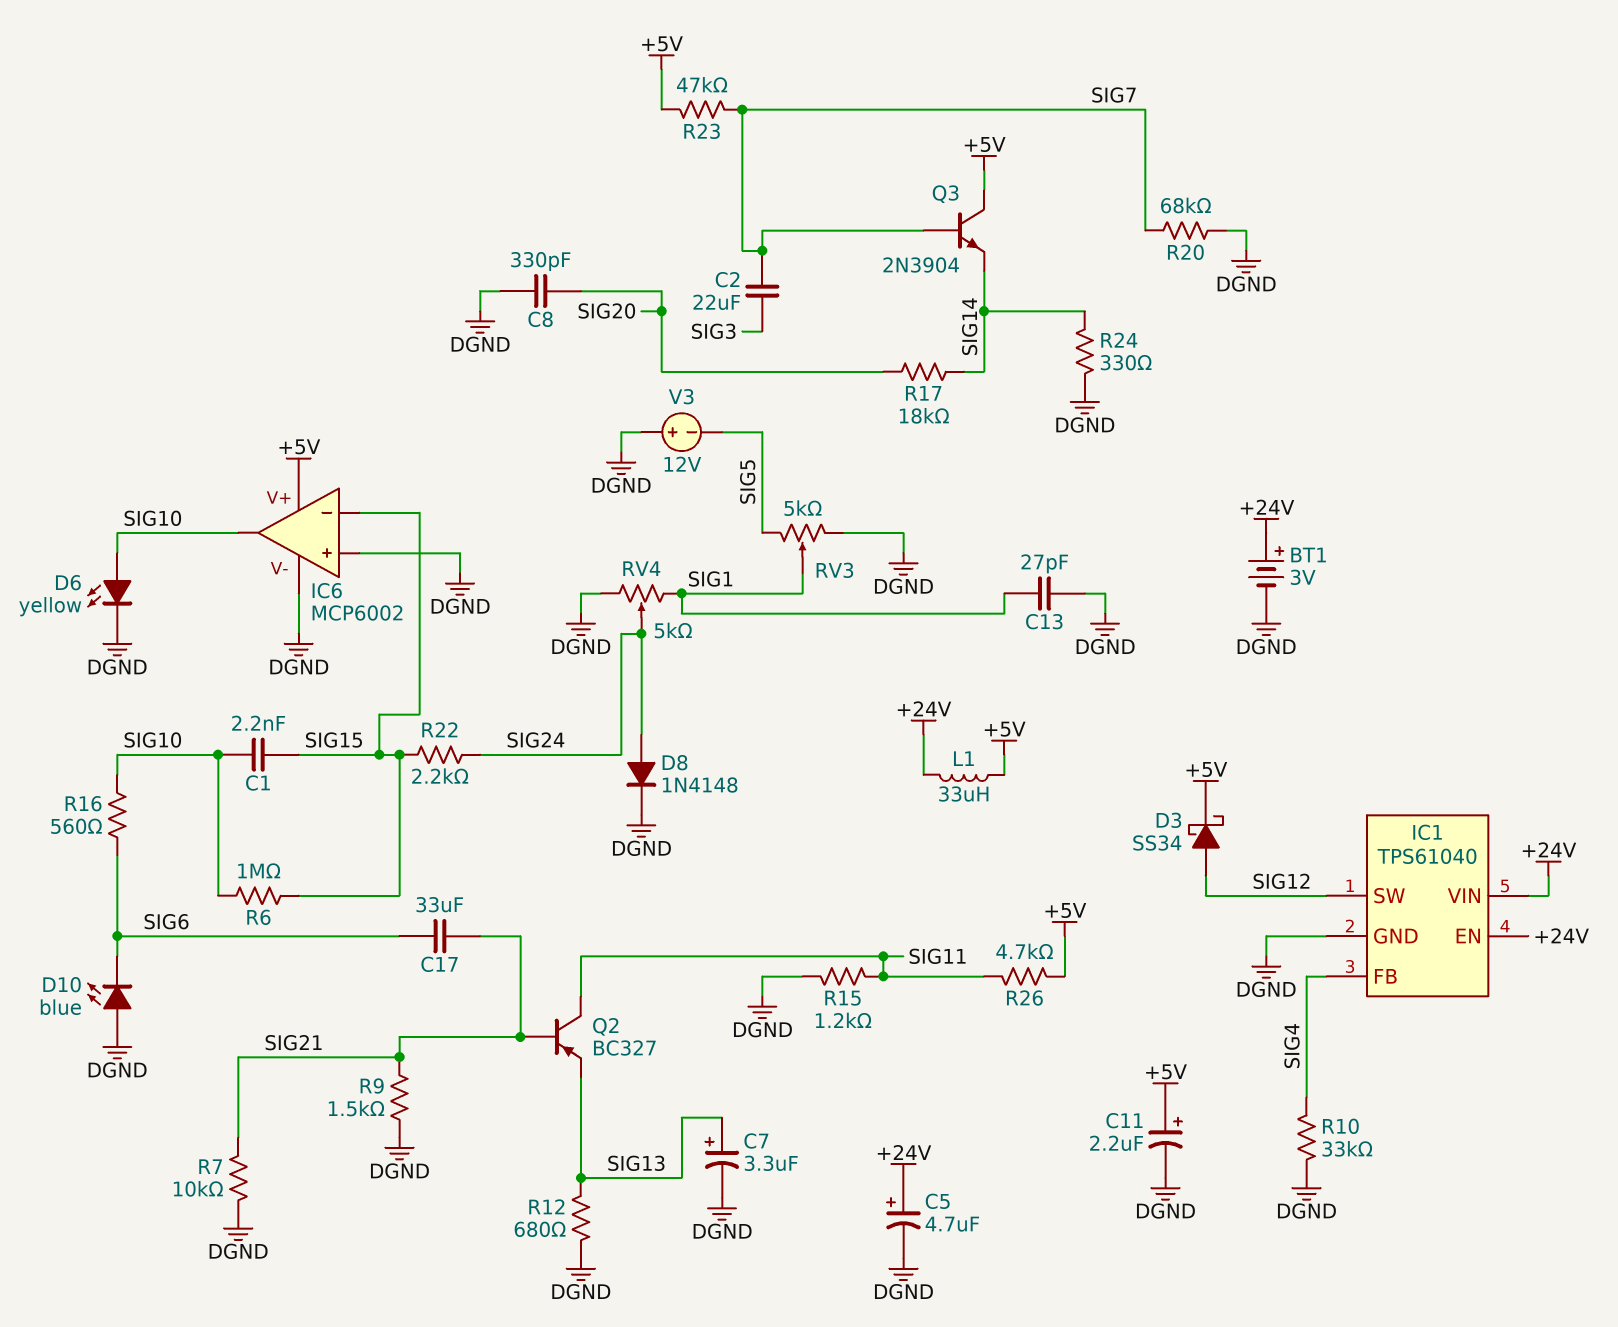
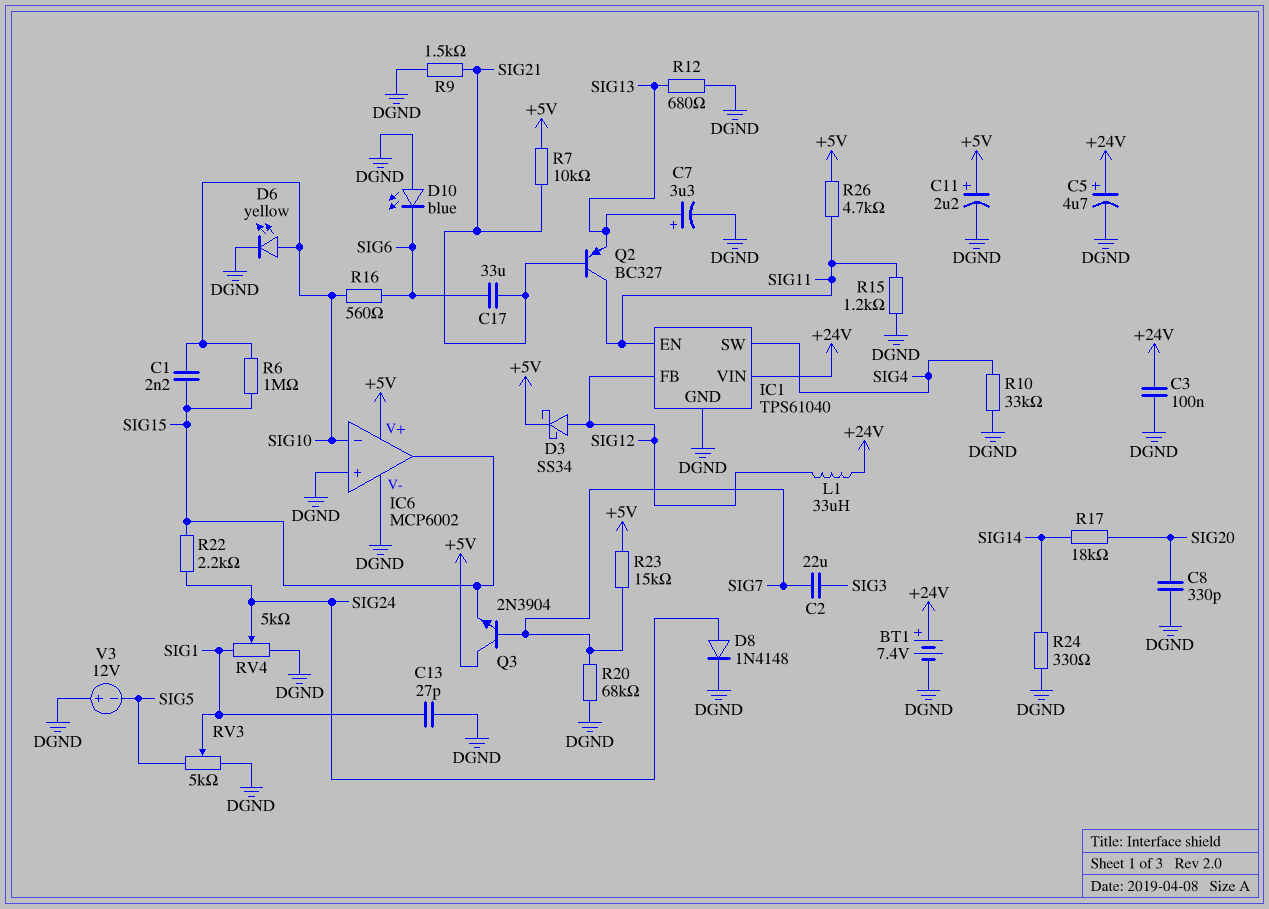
BT1: 3V (plus +24V, minus DGND) -> 7.4V (plus +24V, minus DGND)
C3: none -> 100nF (+24V, DGND)
IC1 pin EN: +24V -> SIG11
IC1 pin FB: SIG4 -> SIG12
IC1 pin SW: SIG12 -> SIG4
IC6 pin in-: SIG15 -> SIG10
IC6 pin out: SIG10 -> SIG15
L1: 33uH (+5V, +24V) -> 33uH (+24V, SIG12)
Q3: NPN 2N3904 (B SIG7, C +5V, E SIG14) -> NPN 2N3904 (B SIG7, C +5V, E SIG15)
R7: 10k (DGND, SIG21) -> 10k (+5V, SIG21)
R23: 47k (+5V, SIG7) -> 15k (+5V, SIG7)

